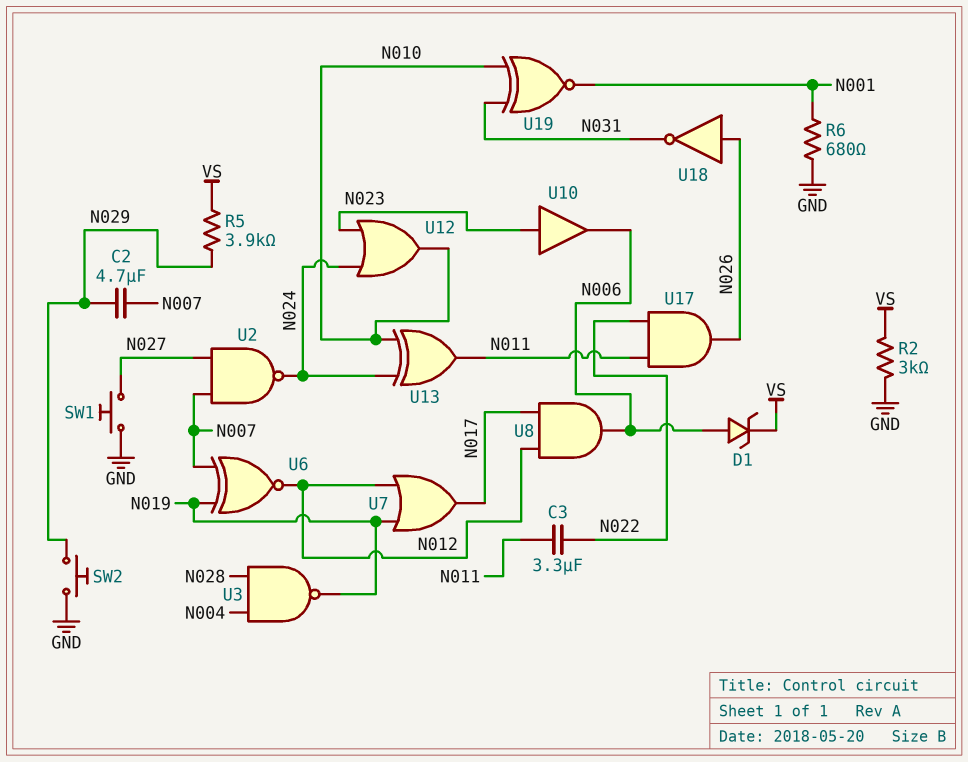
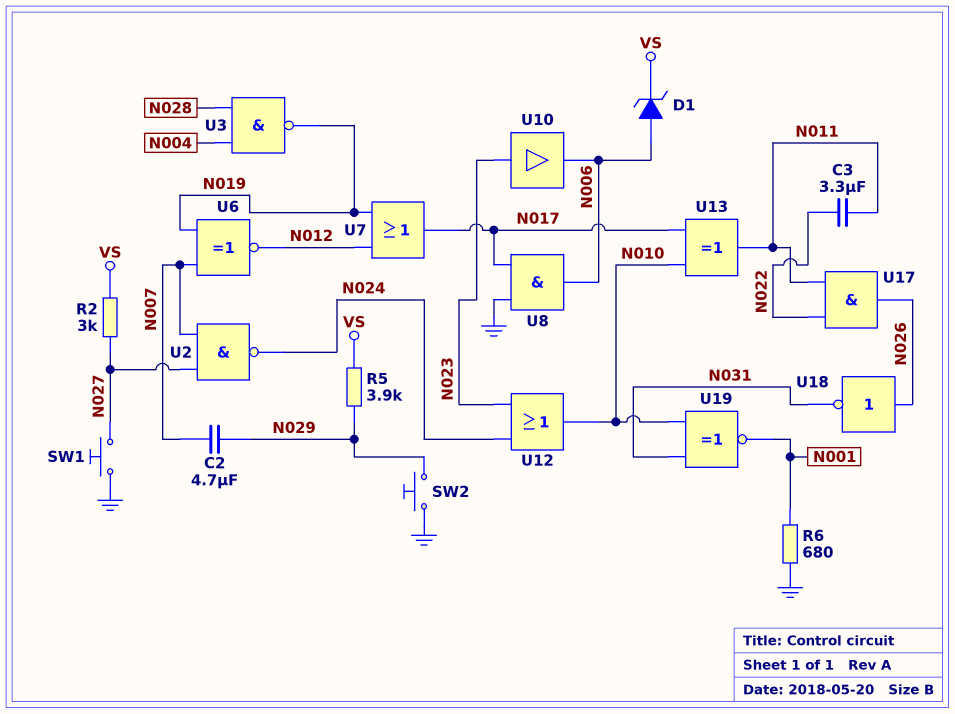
R2: 3k (GND, VS) -> 3k (N027, VS)
U8: AND (in N012, in N017, out N006) -> AND (in GND, in N017, out N006)
U13: XOR (in N010, in N024, out N011) -> XOR (in N010, in N017, out N011)

